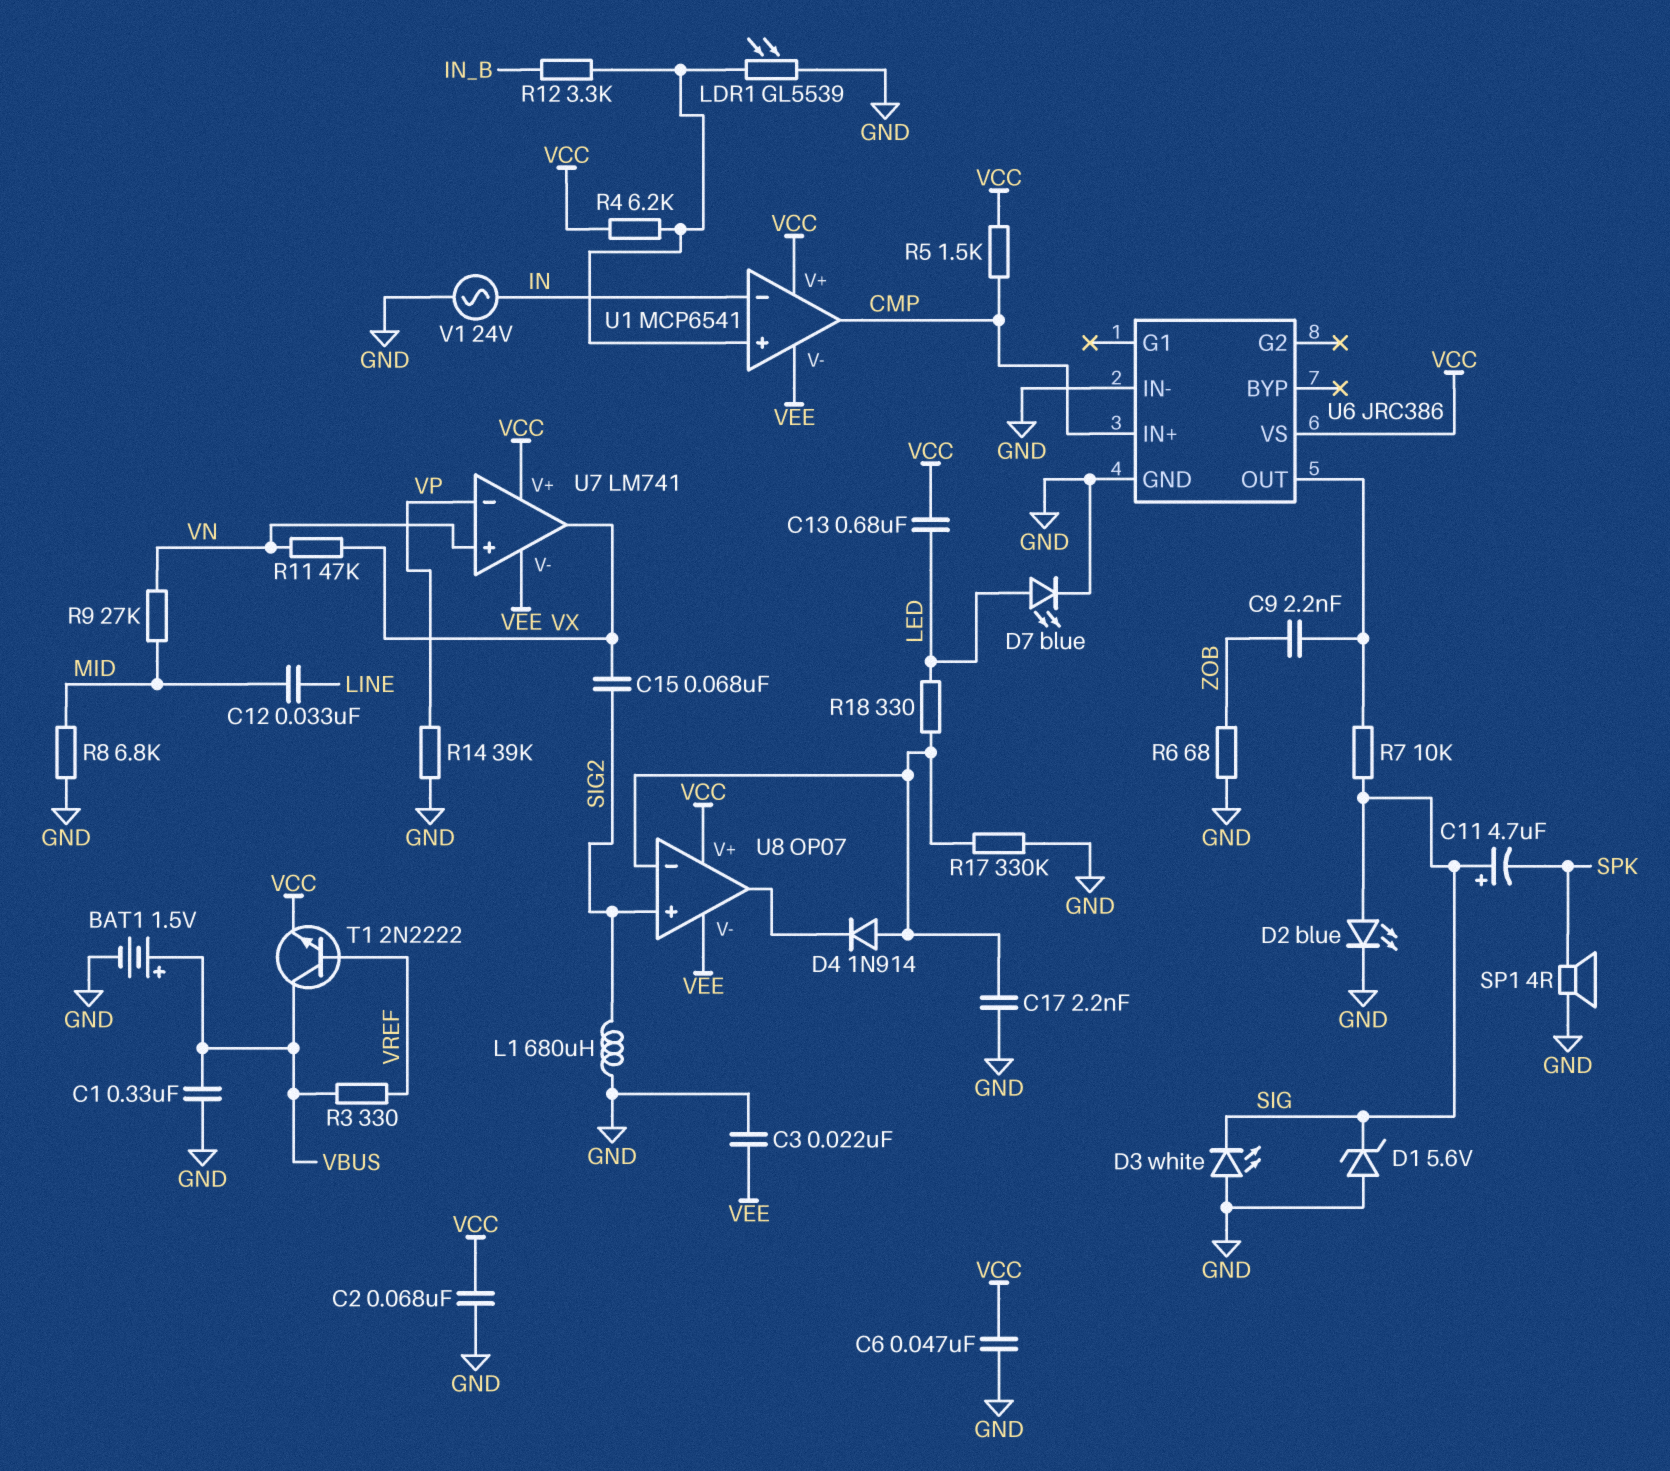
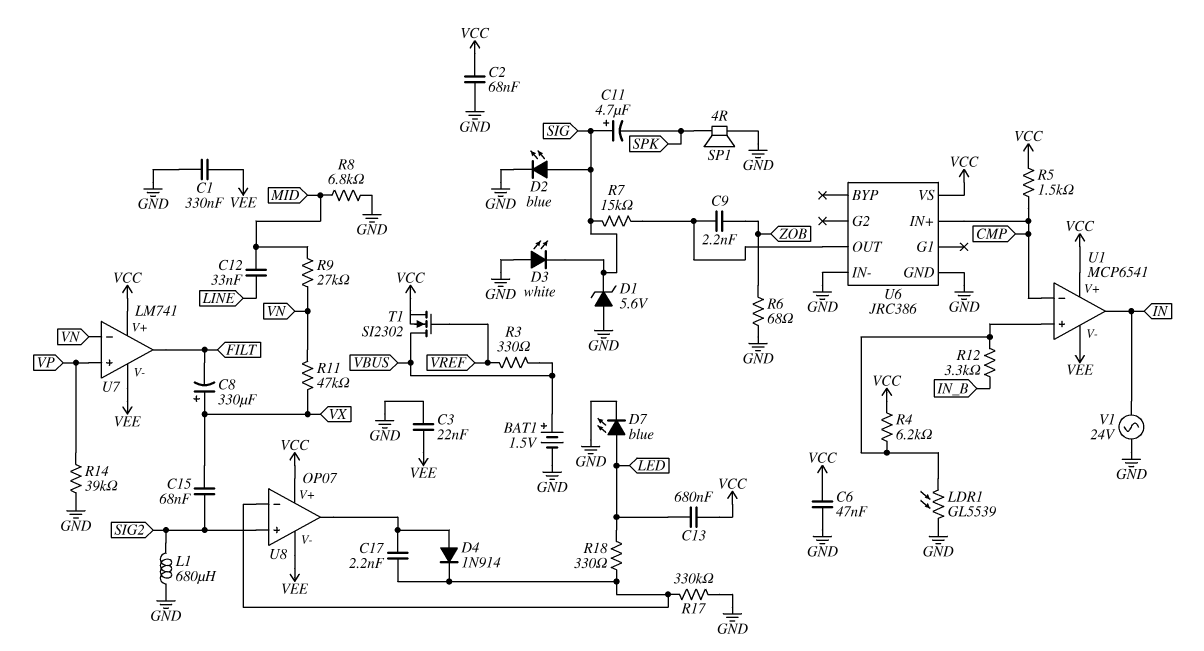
C1: 330nF (GND, VBUS) -> 330nF (GND, VEE)
C8: none -> 330uF (plus VX, minus FILT)
C17: 2.2nF (GND, U8/in-) -> 2.2nF (U8/in-, U8/out)
D4: diode 1N914 (A U8/in-, K U8/out) -> diode 1N914 (A U8/out, K U8/in-)
R7: 10k (SIG, U6/OUT) -> 15k (SIG, U6/OUT)
T1: NPN 2N2222 (B VREF, C VBUS, E VCC) -> NMOS SI2302 (G VREF, D VBUS, S VCC)
U1 pin in-: IN -> CMP
U1 pin out: CMP -> IN
U7 pin in+: VN -> VP
U7 pin in-: VP -> VN
U7 pin out: VX -> FILT

